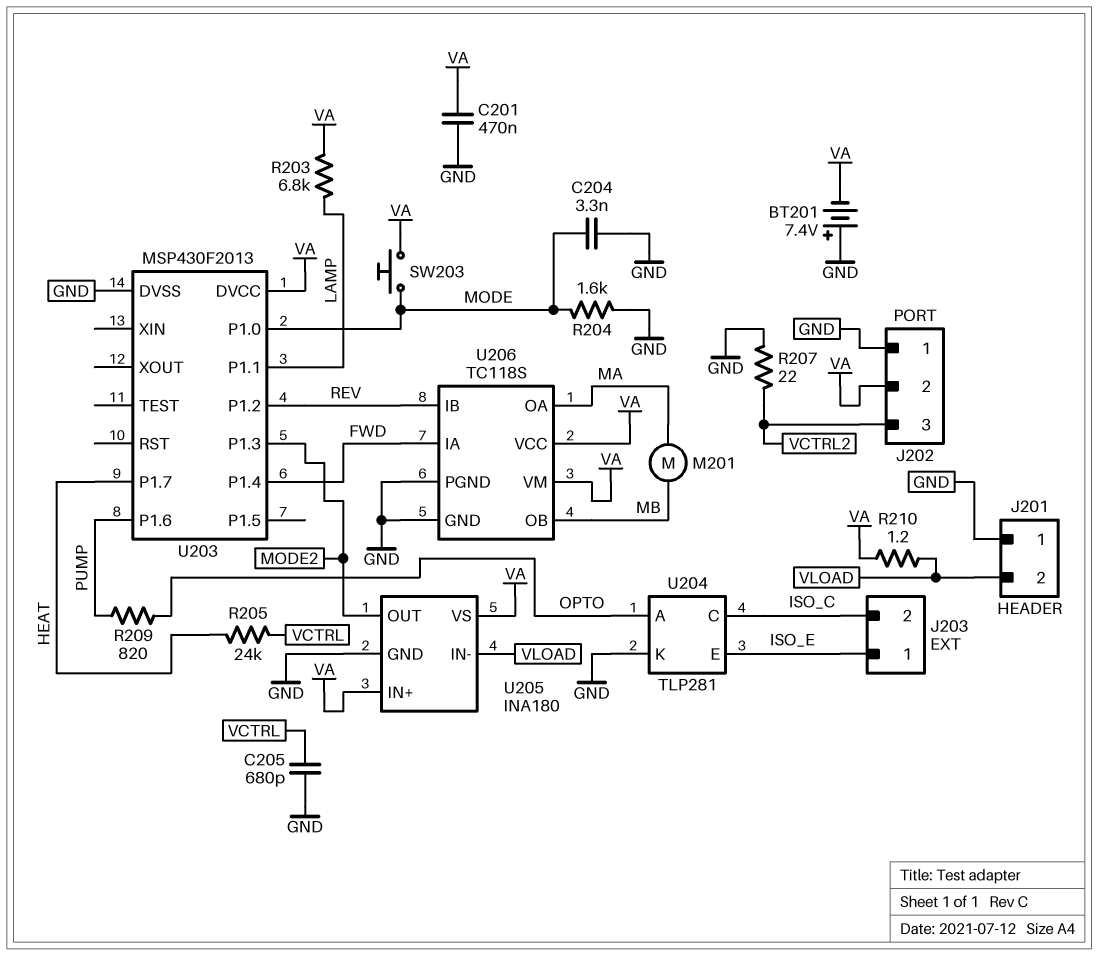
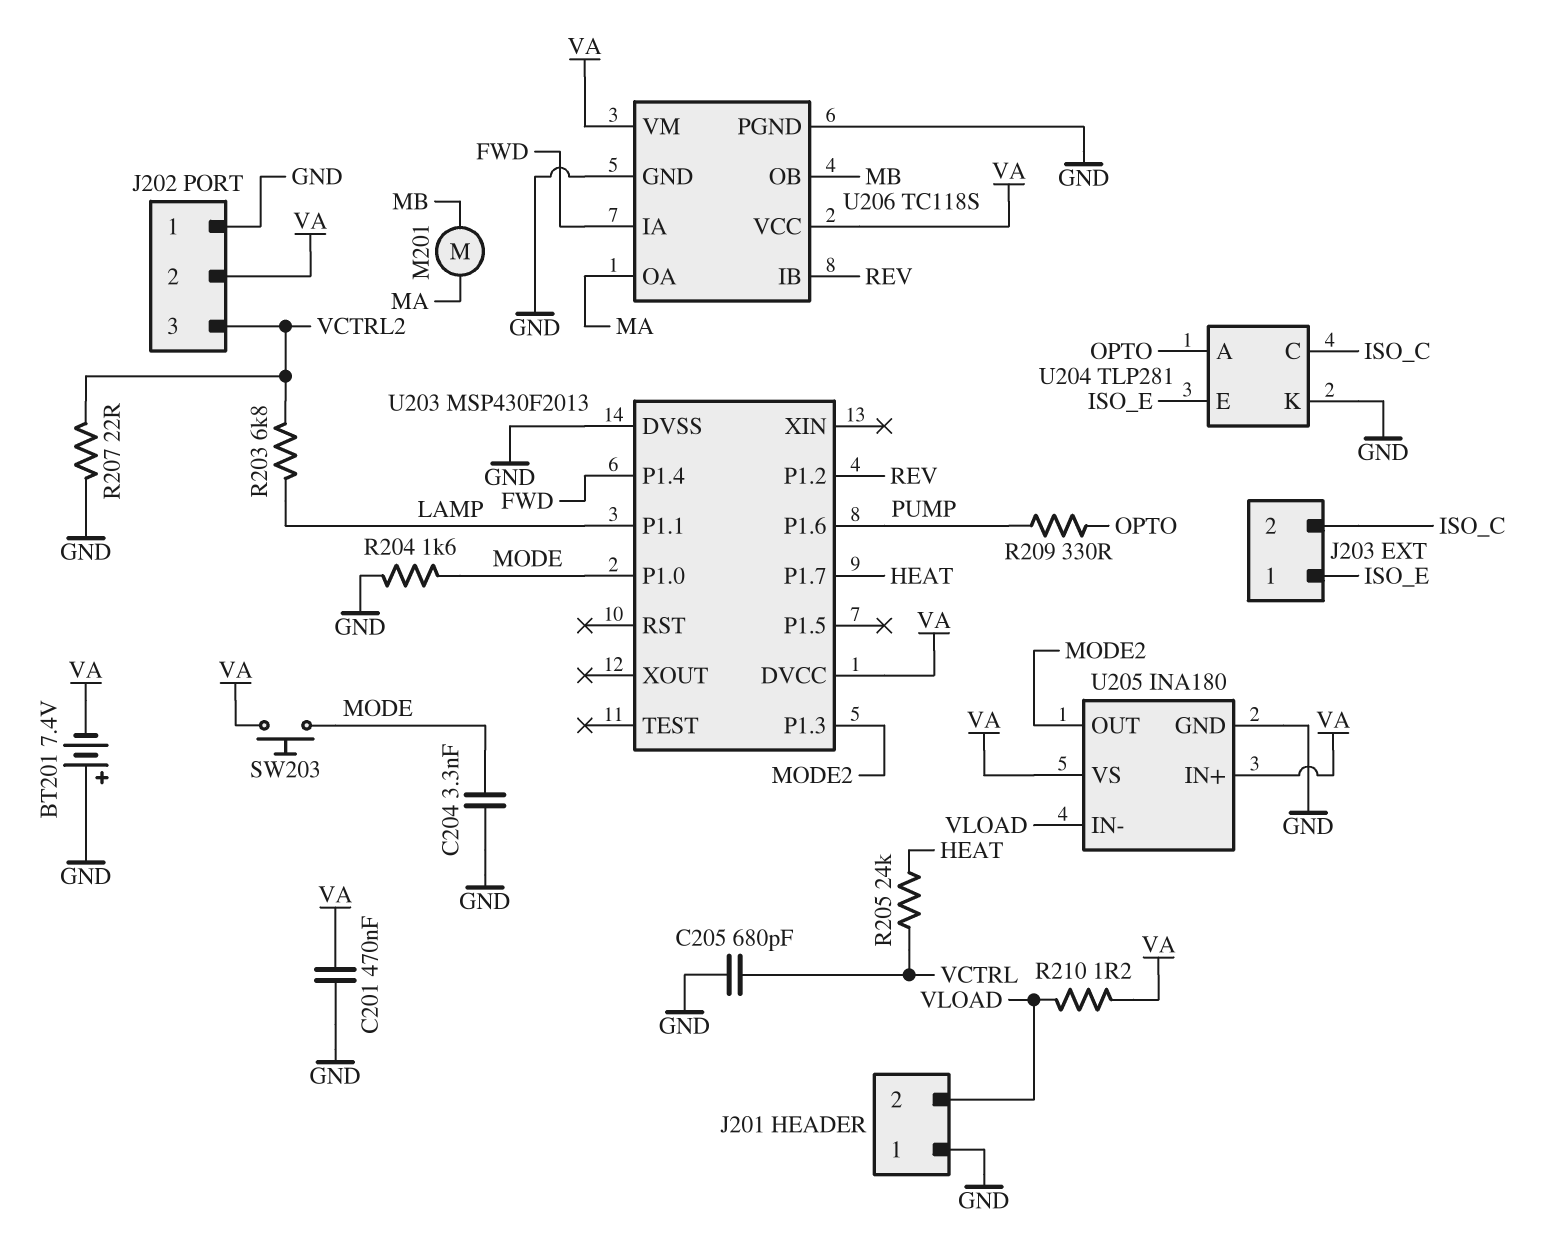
R203: 6.8k (LAMP, VA) -> 6.8k (LAMP, VCTRL2)
R209: 820 (OPTO, PUMP) -> 330 (OPTO, PUMP)

